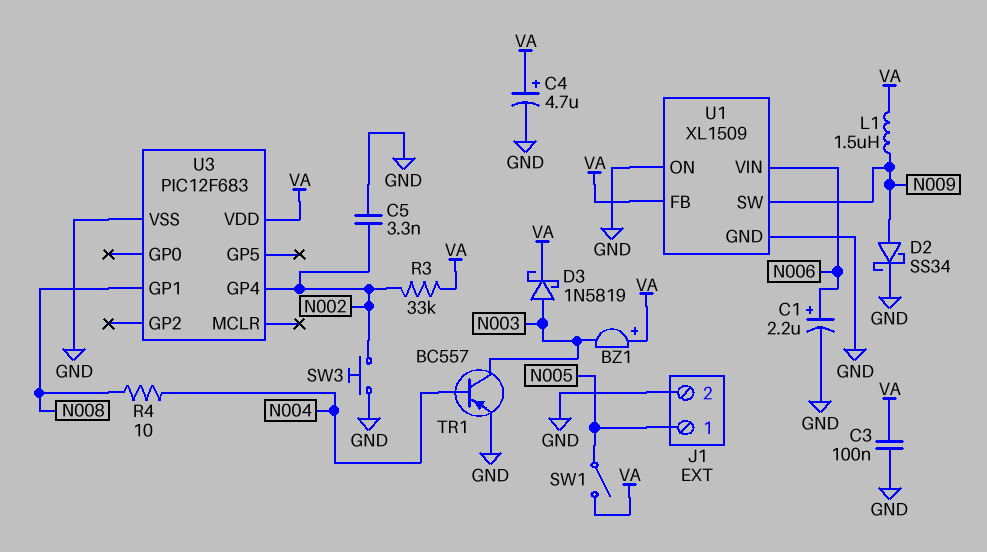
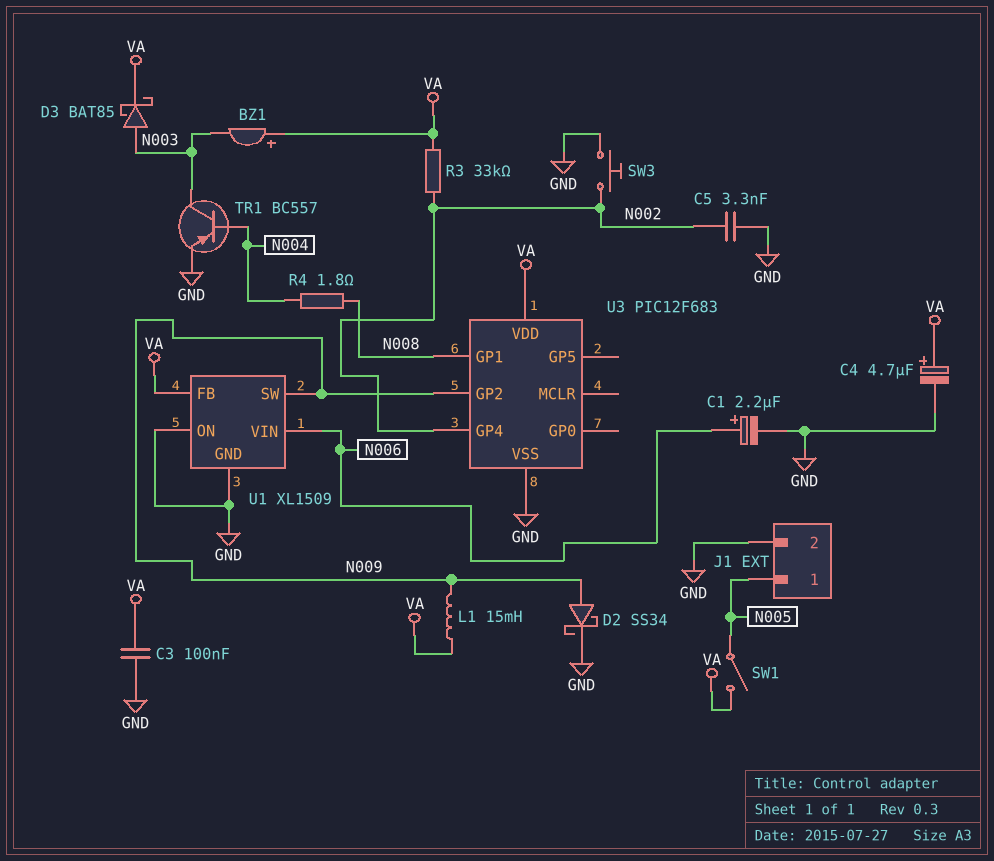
D3: schottky 1N5819 (A N003, K VA) -> schottky BAT85 (A N003, K VA)
L1: 1.5uH (N009, VA) -> 15mH (N009, VA)
R4: 10 (N004, N008) -> 1.8 (N004, N008)
U3 pin GP2: none -> N009

